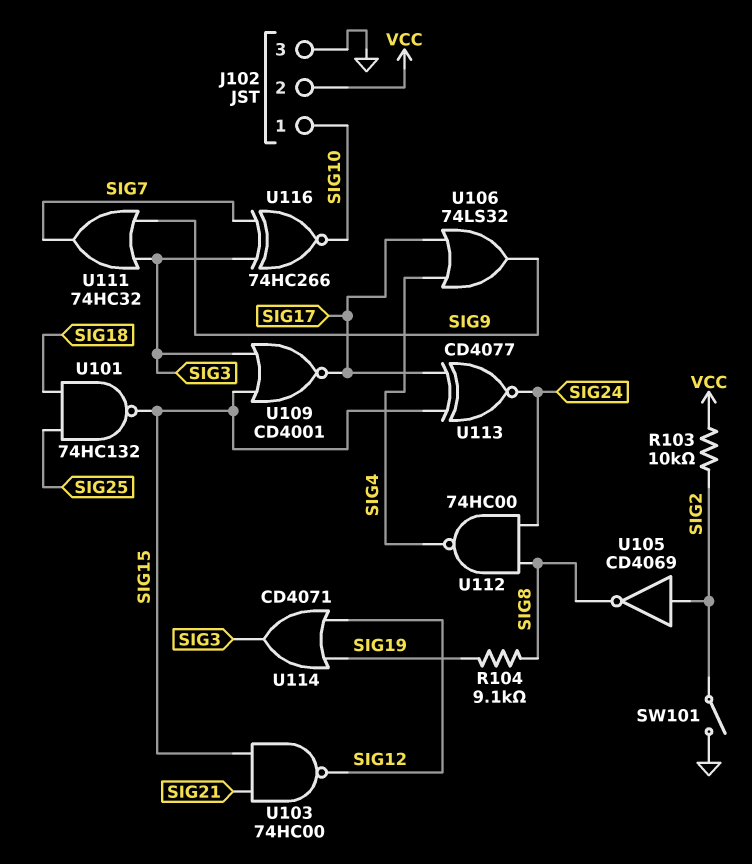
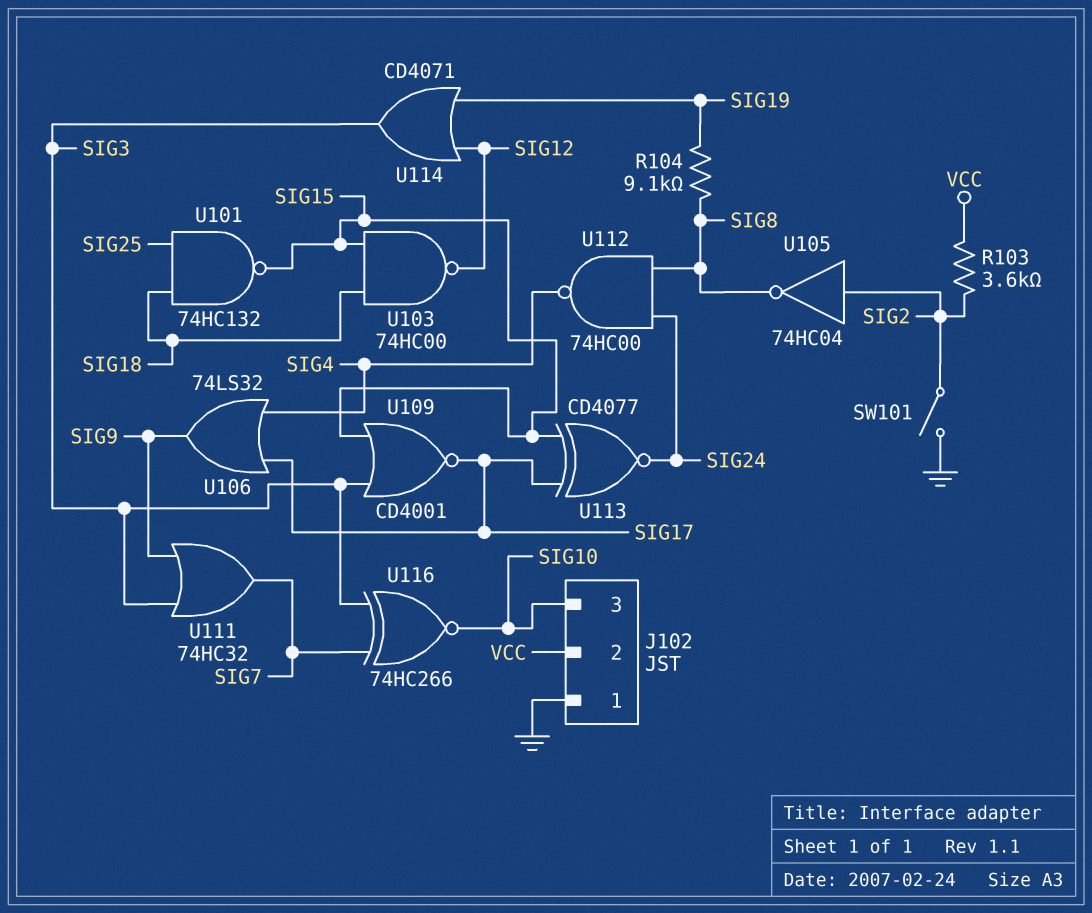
J102 pin 1: SIG10 -> GND
J102 pin 3: GND -> SIG10
R103: 10k (SIG2, VCC) -> 3.6k (SIG2, VCC)
U103: NAND 74HC00 (in SIG15, in SIG21, out SIG12) -> NAND 74HC00 (in SIG15, in SIG18, out SIG12)
U105: NOT CD4069 (in SIG2, out SIG8) -> NOT 74HC04 (in SIG2, out SIG8)

